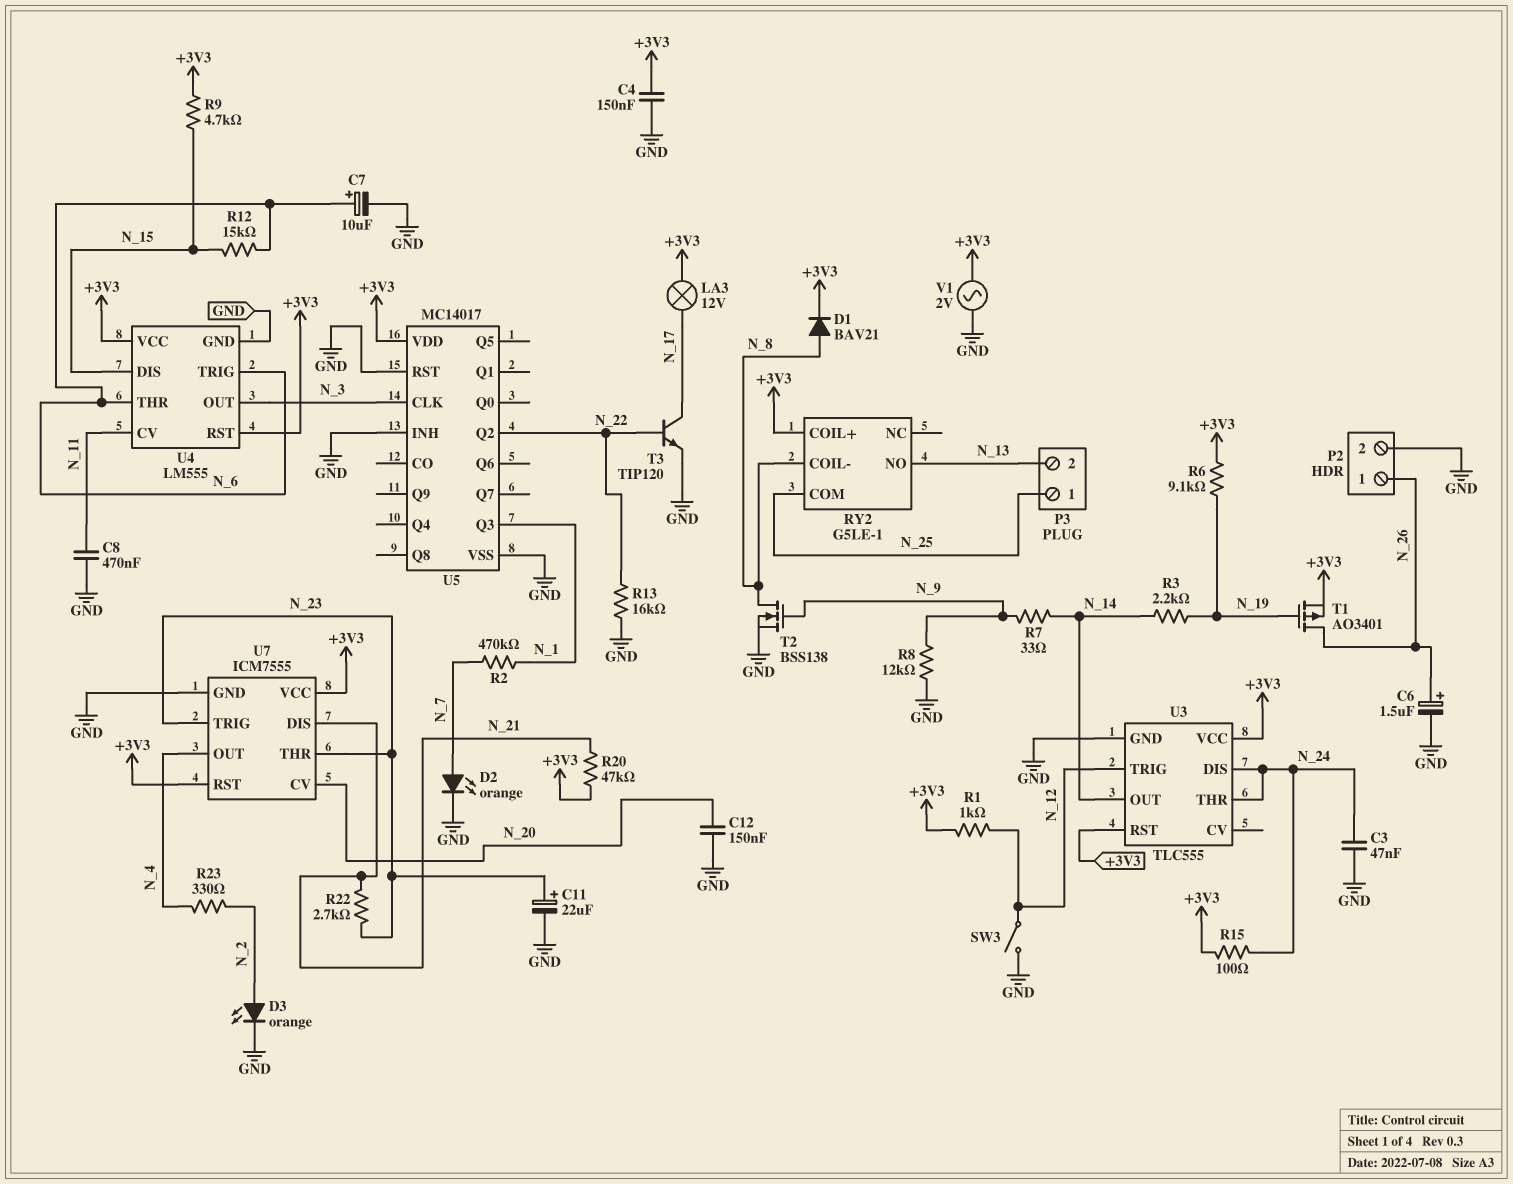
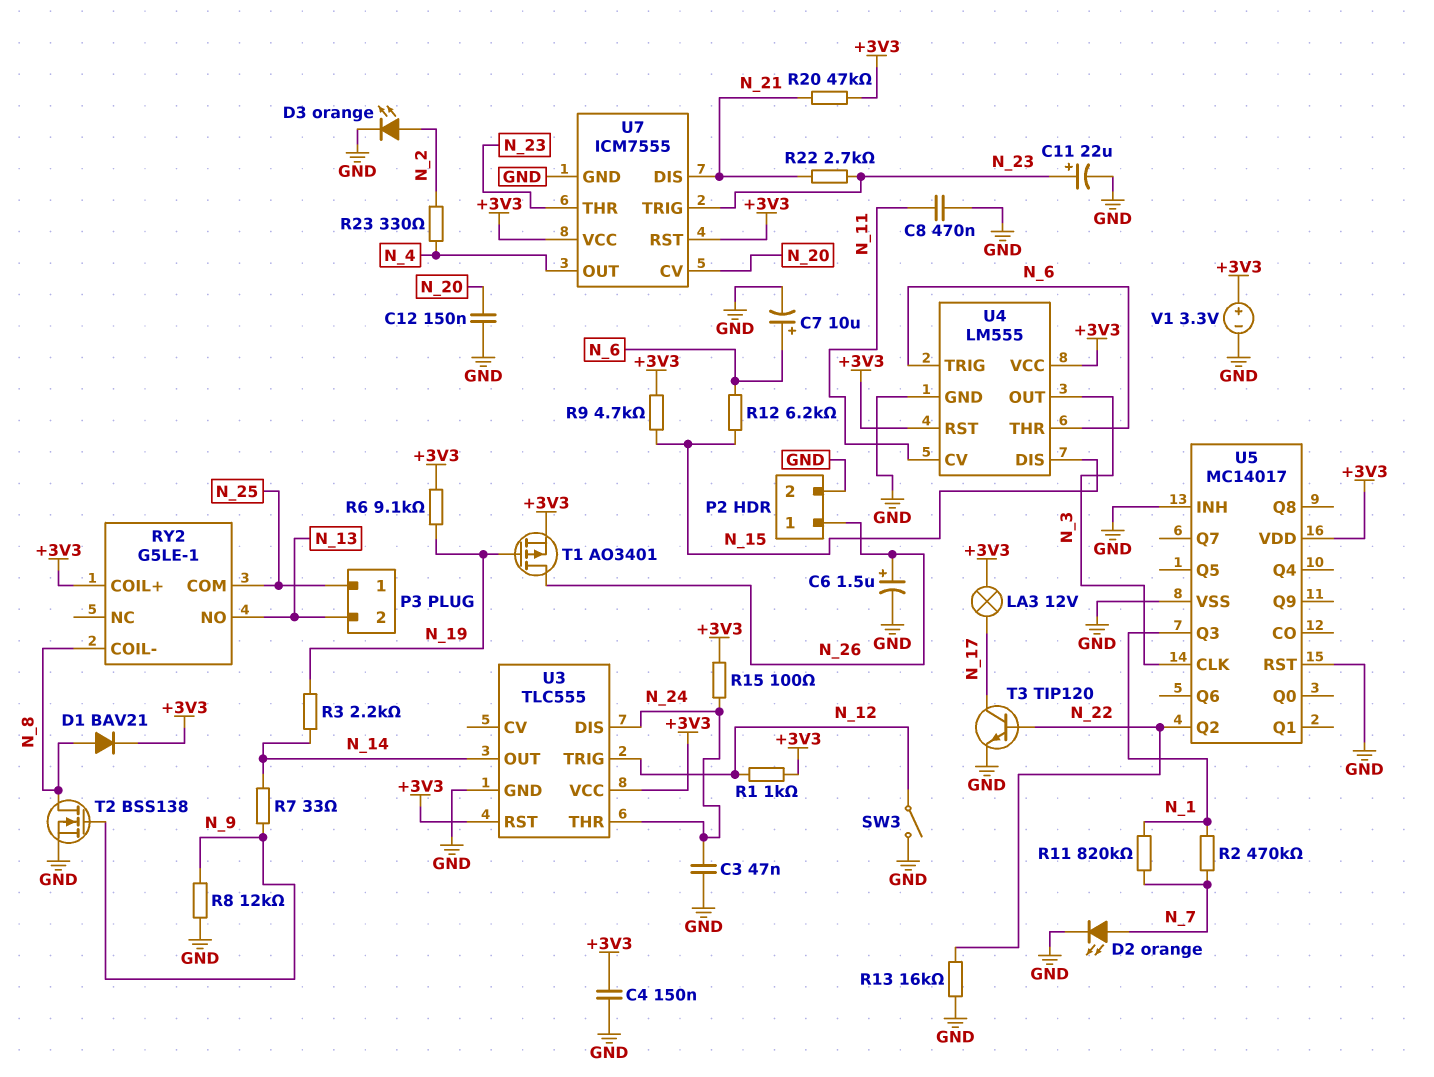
R11: none -> 820k (N_1, N_7)
R12: 15k (N_6, N_15) -> 6.2k (N_6, N_15)
V1: AC 2V (+3V3, GND) -> 3.3V (plus +3V3, minus GND)

